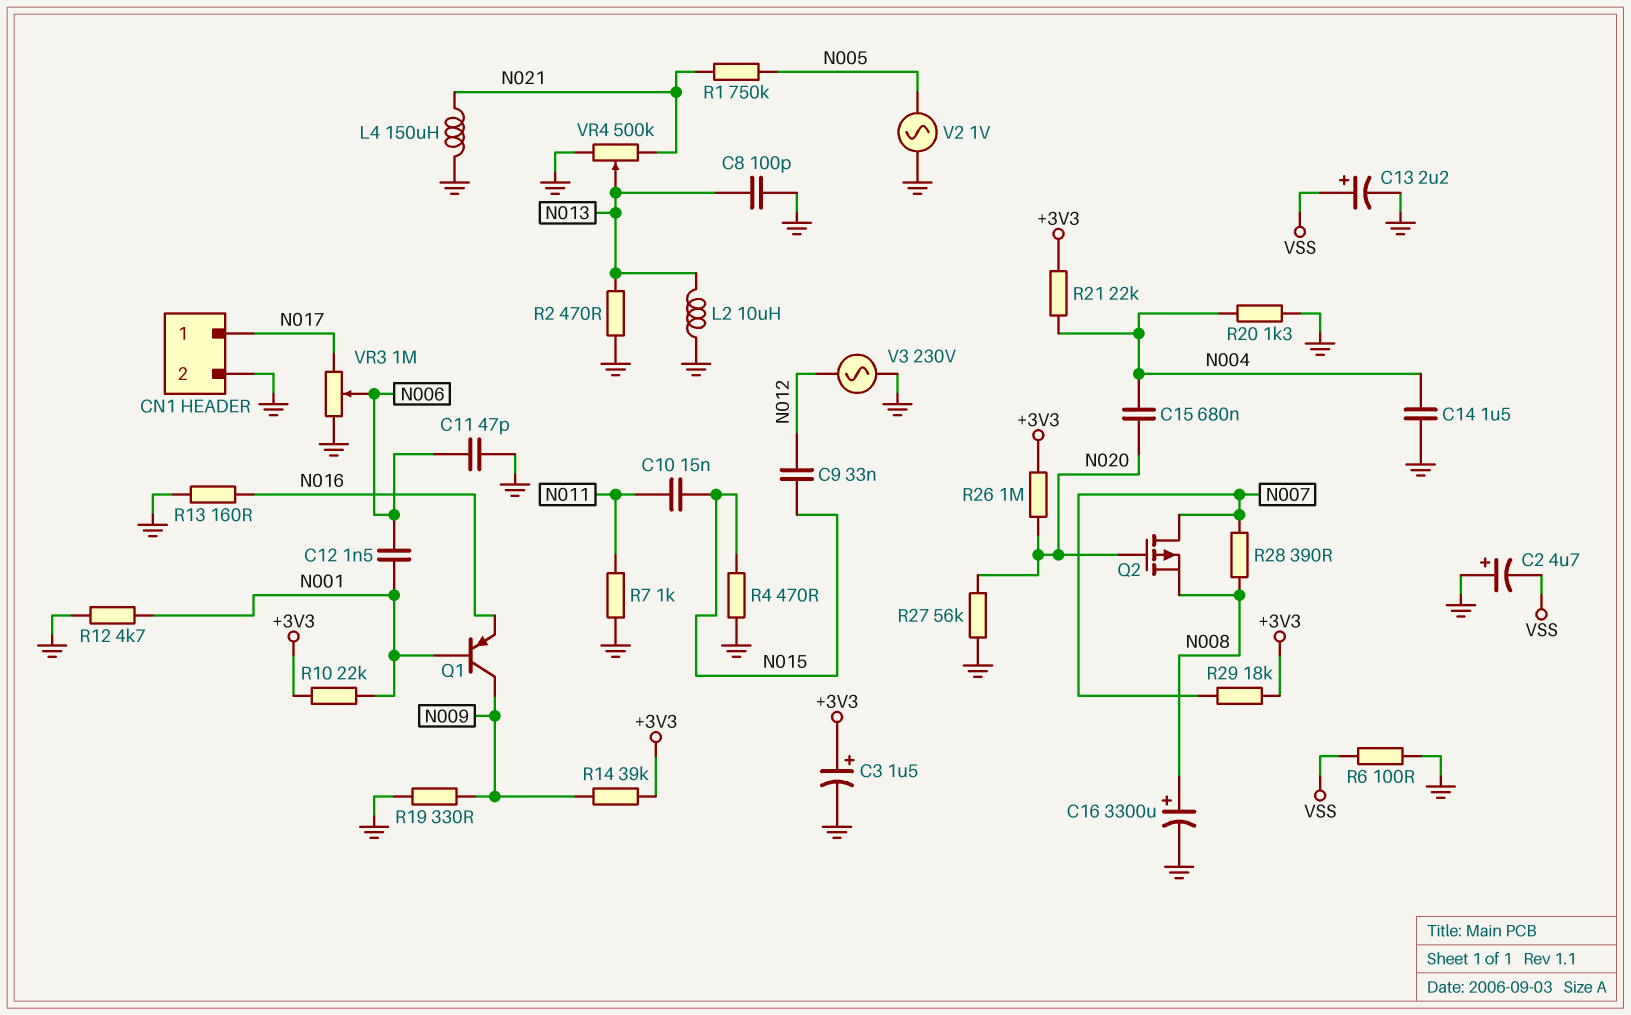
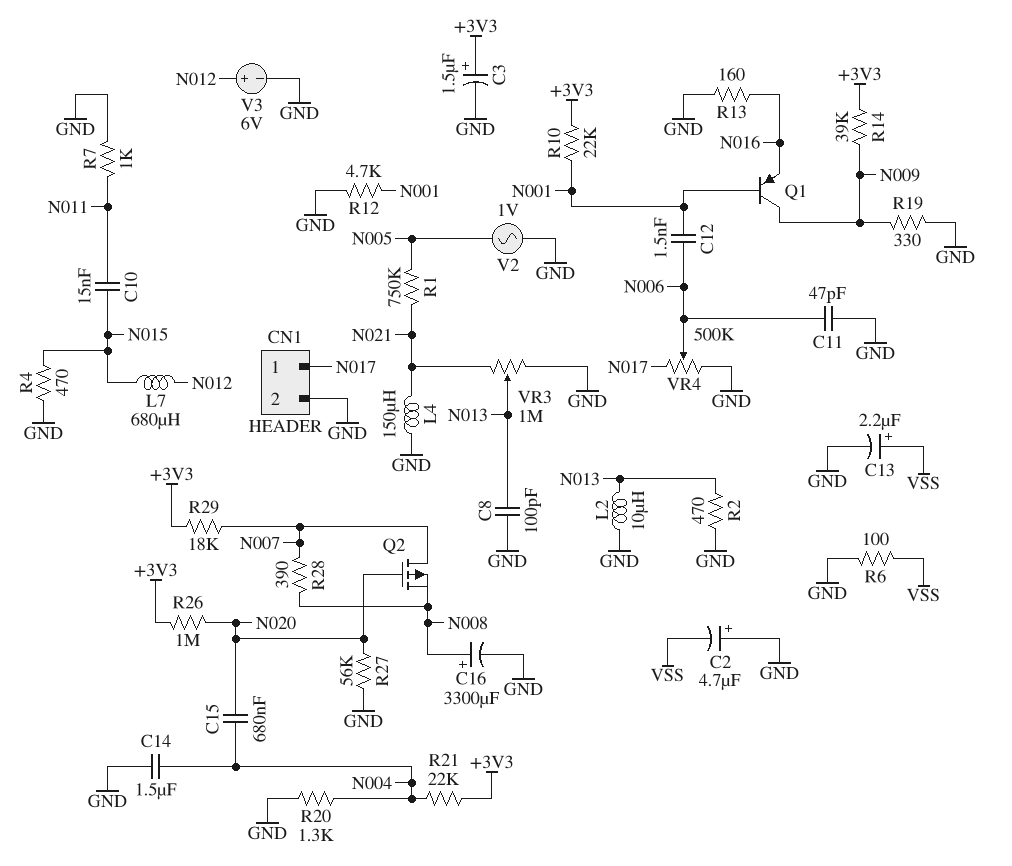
C9: 33nF (N012, N015) -> none
L7: none -> 680uH (N012, N015)
V3: AC 230V (GND, N012) -> 6V (plus N012, minus GND)
VR3: 1M (GND, N017, wiper N006) -> 1M (GND, N021, wiper N013)
VR4: 500k (GND, N021, wiper N013) -> 500k (GND, N017, wiper N006)

